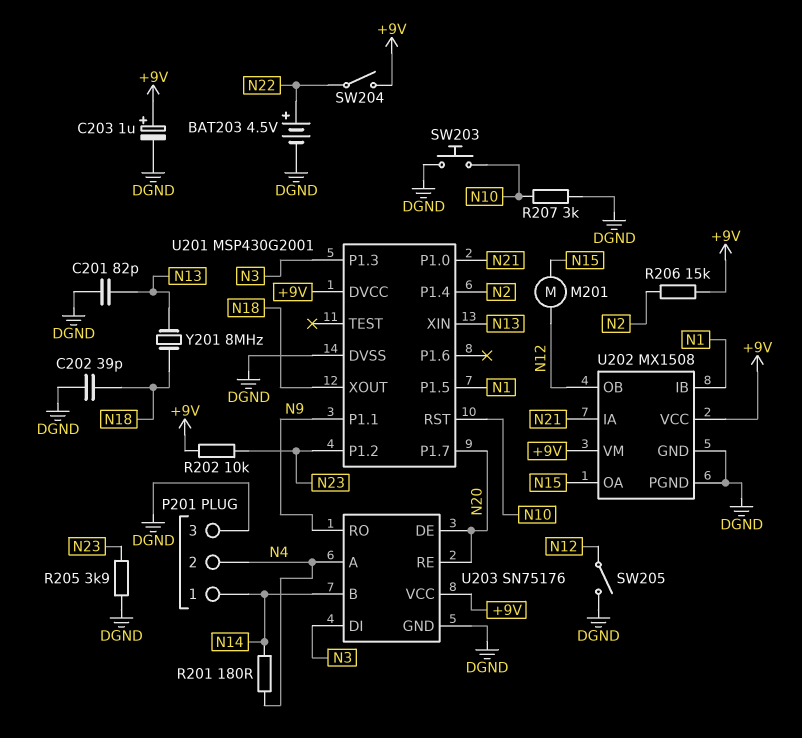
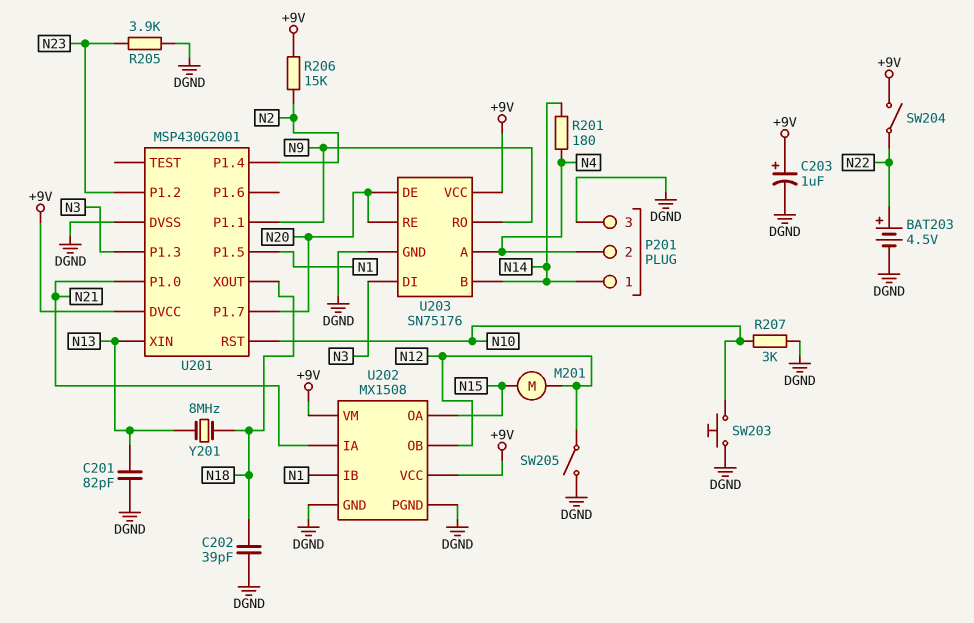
R202: 10k (+9V, N23) -> none

